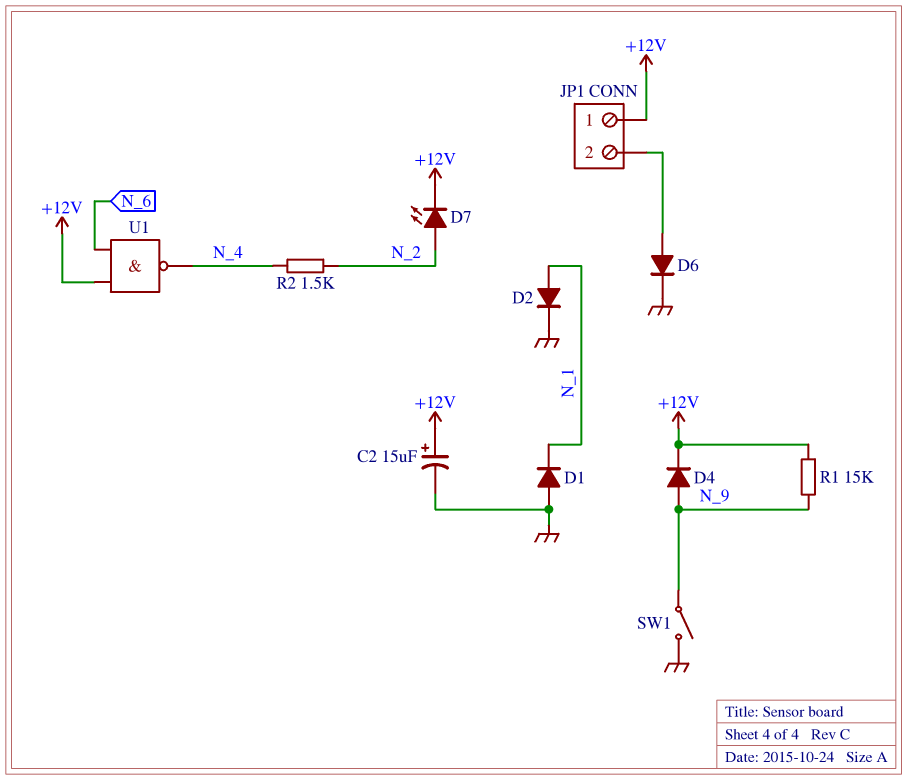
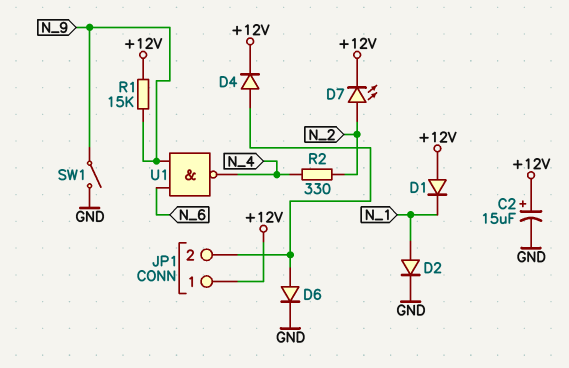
D1: diode (A GND, K N_1) -> diode (A +12V, K N_1)
D4: diode (A N_9, K +12V) -> diode (A JP1/2, K +12V)
R2: 1.5k (N_2, N_4) -> 330 (N_2, N_4)
U1: NAND (in +12V, in N_6, out N_4) -> NAND (in N_6, in N_9, out N_4)

